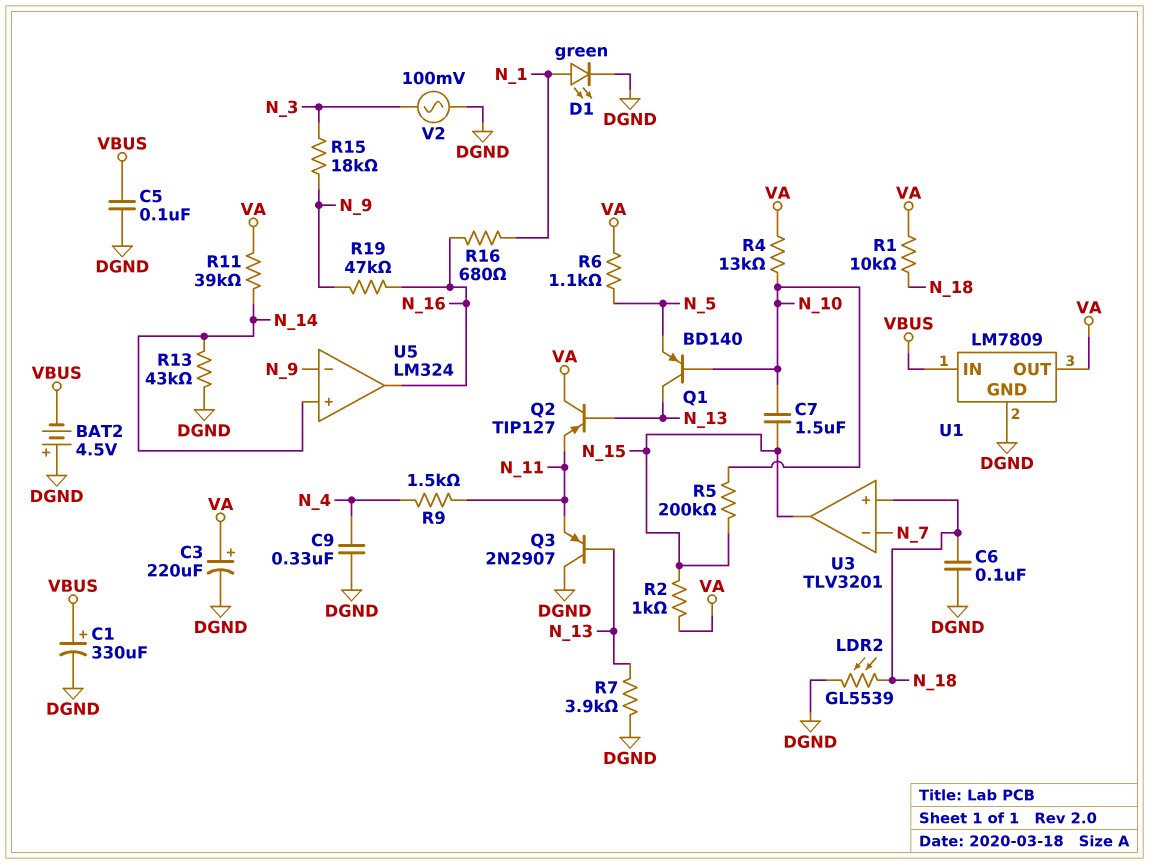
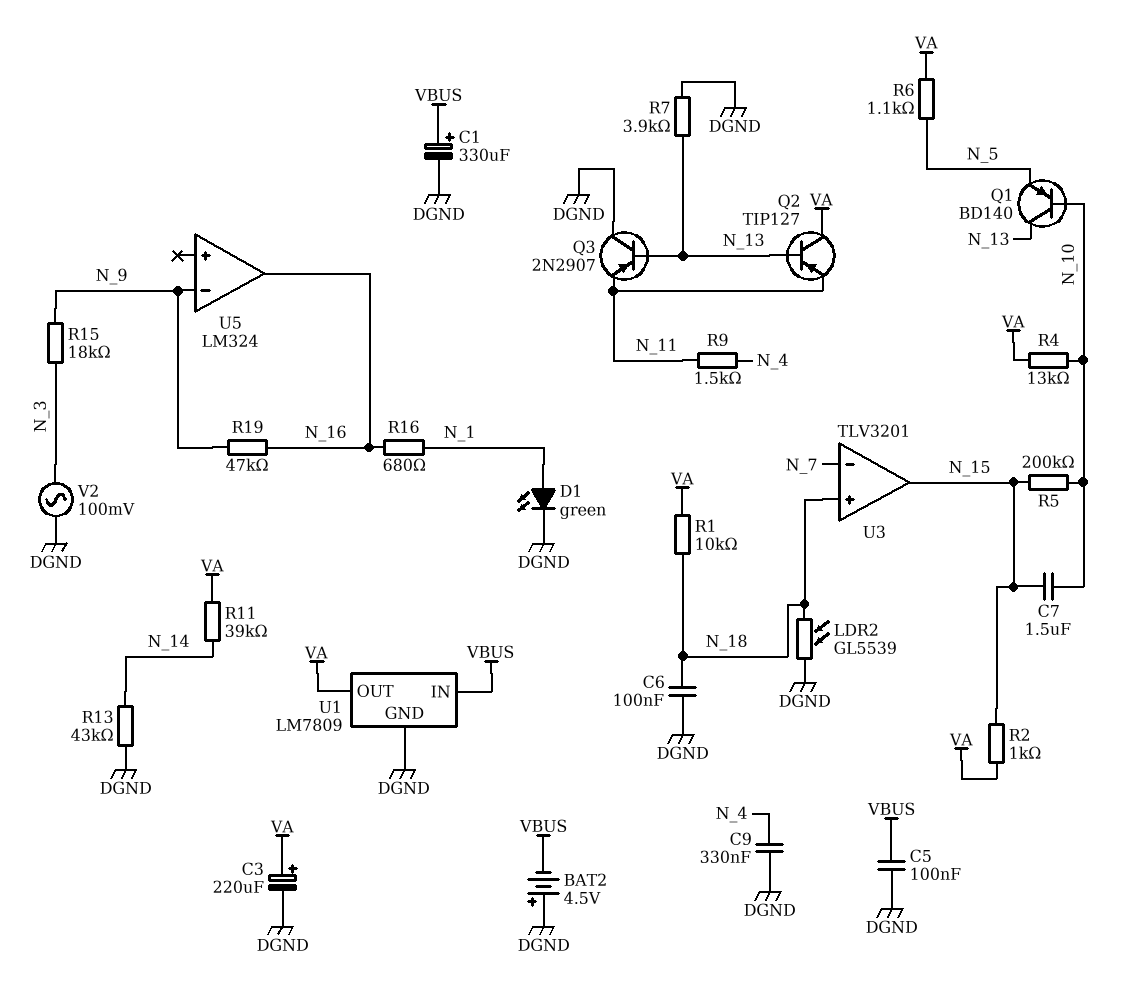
U5 pin in+: N_14 -> none

